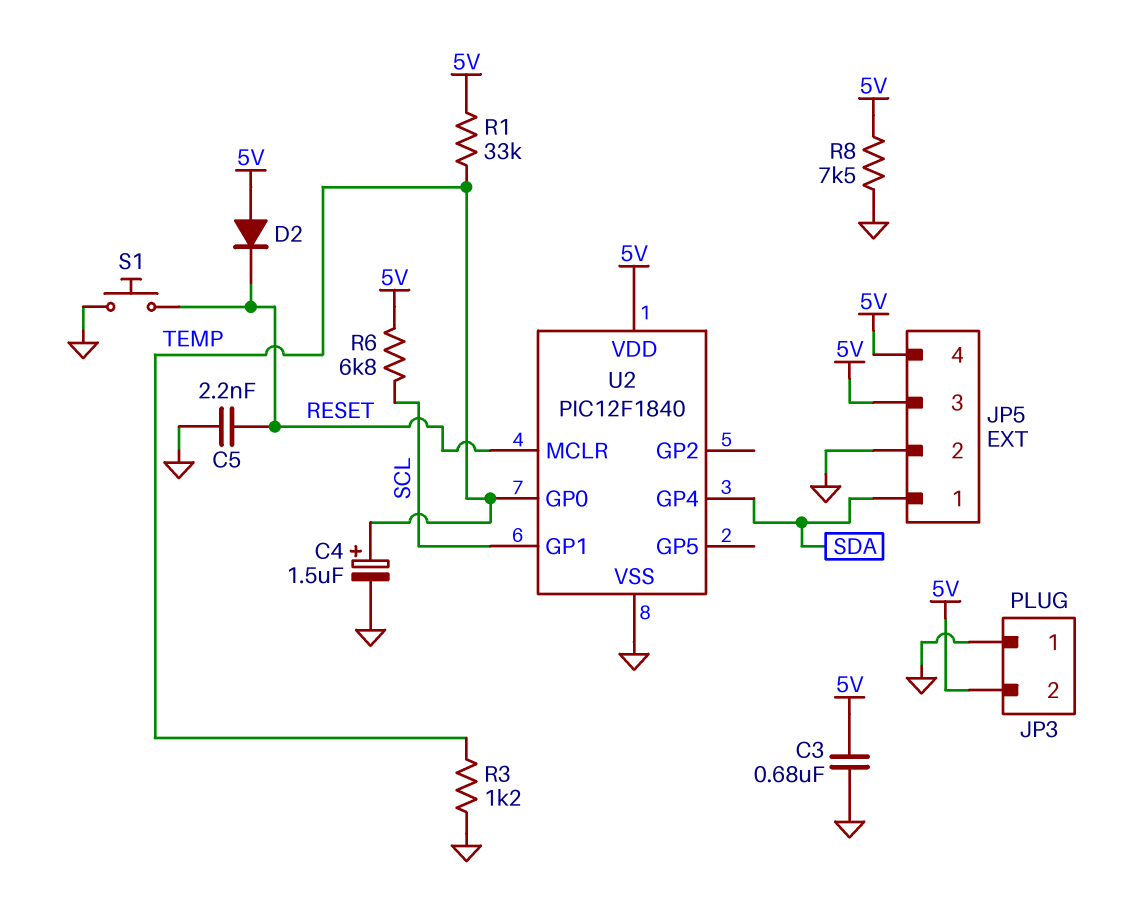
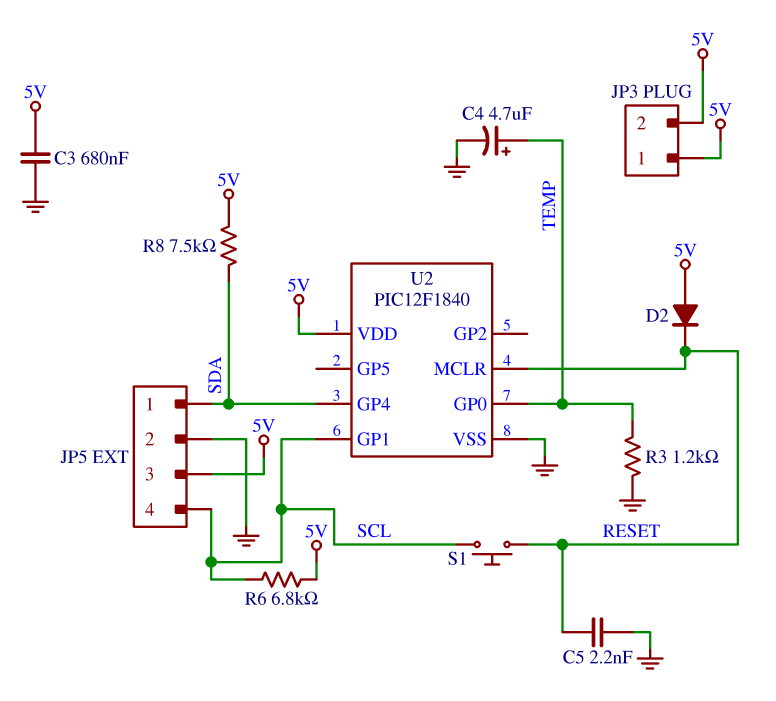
C4: 1.5uF (plus TEMP, minus GND) -> 4.7uF (plus TEMP, minus GND)
JP3 pin 1: GND -> 5V
JP5 pin 4: 5V -> SCL
R1: 33k (5V, TEMP) -> none
R8: 7.5k (5V, GND) -> 7.5k (5V, SDA)
S1: button (GND, RESET) -> button (RESET, SCL)

